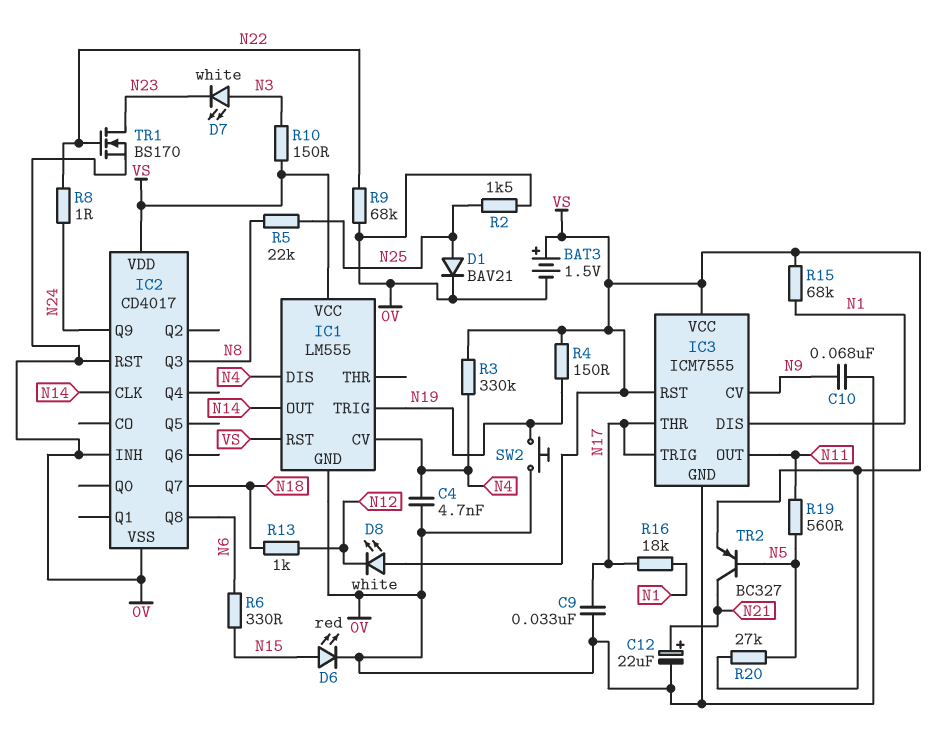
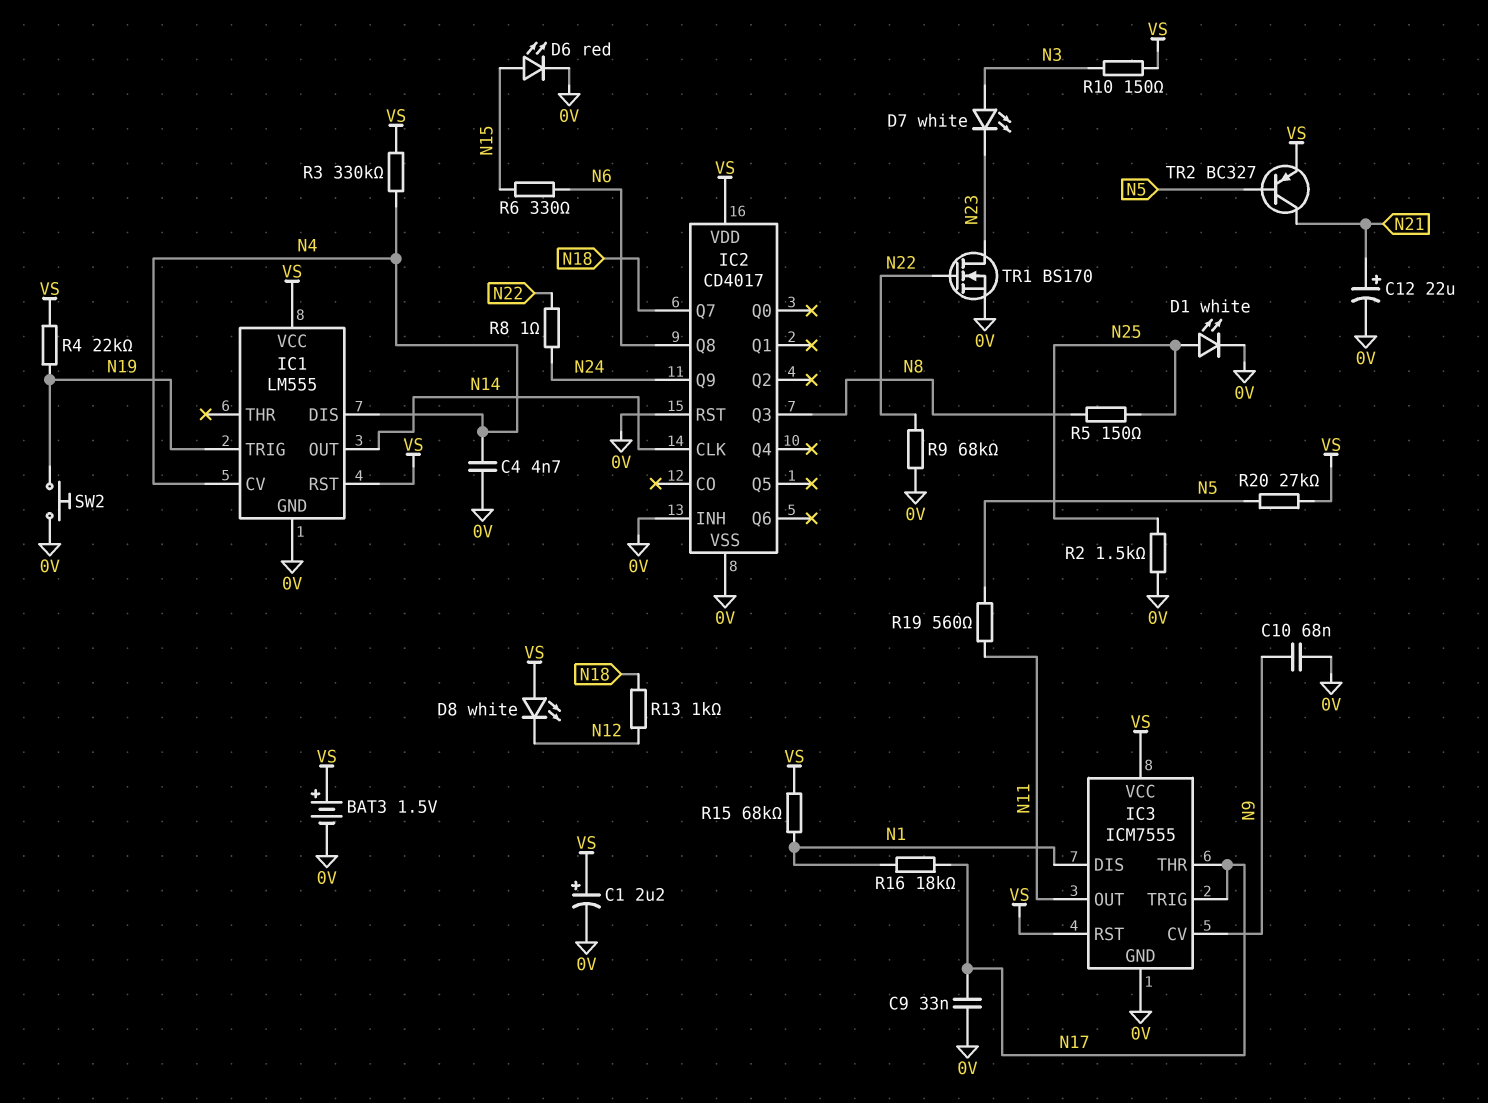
C1: none -> 2.2uF (plus VS, minus 0V)
D1: diode BAV21 (A N25, K 0V) -> LED white (A N25, K 0V)
R4: 150 (N19, VS) -> 22k (N19, VS)
R5: 22k (N8, N25) -> 150 (N8, N25)

